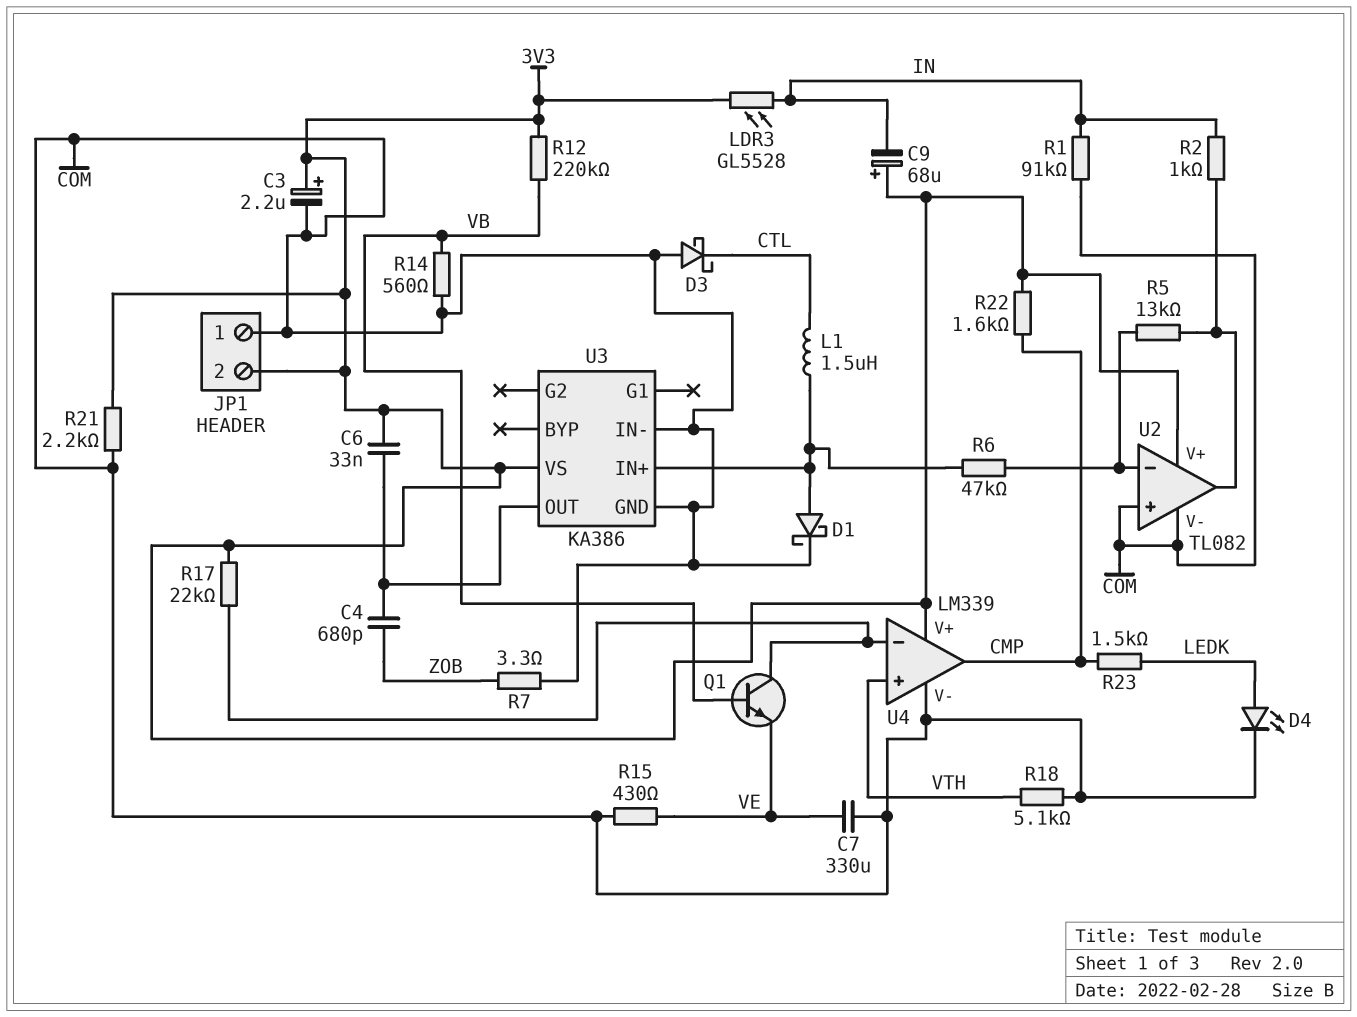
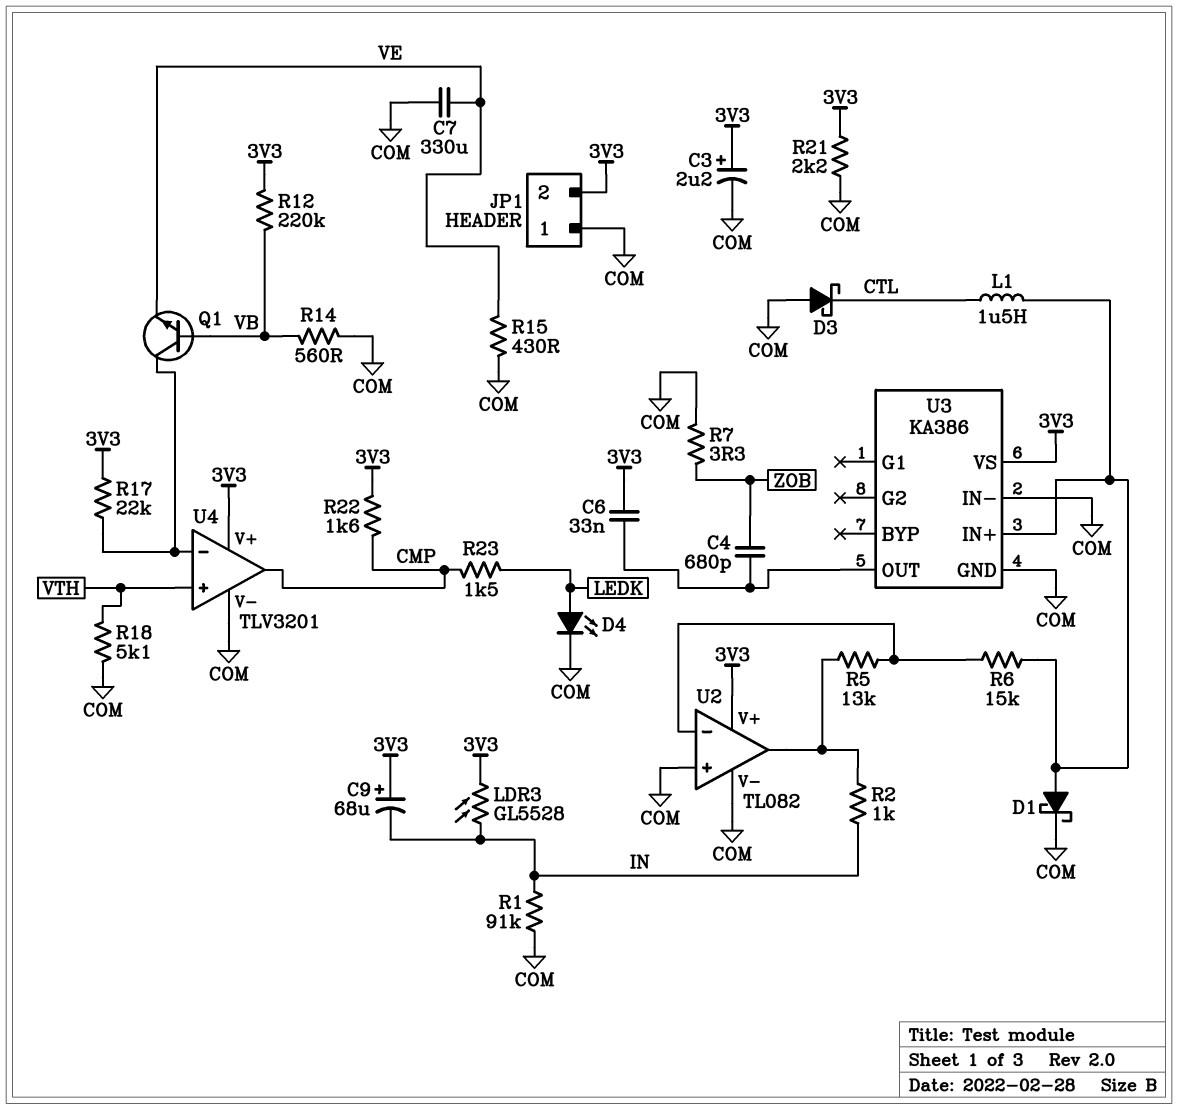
R6: 47k (U2/in-, U3/IN+) -> 15k (U2/in-, U3/IN+)
U4: LM339 -> TLV3201

